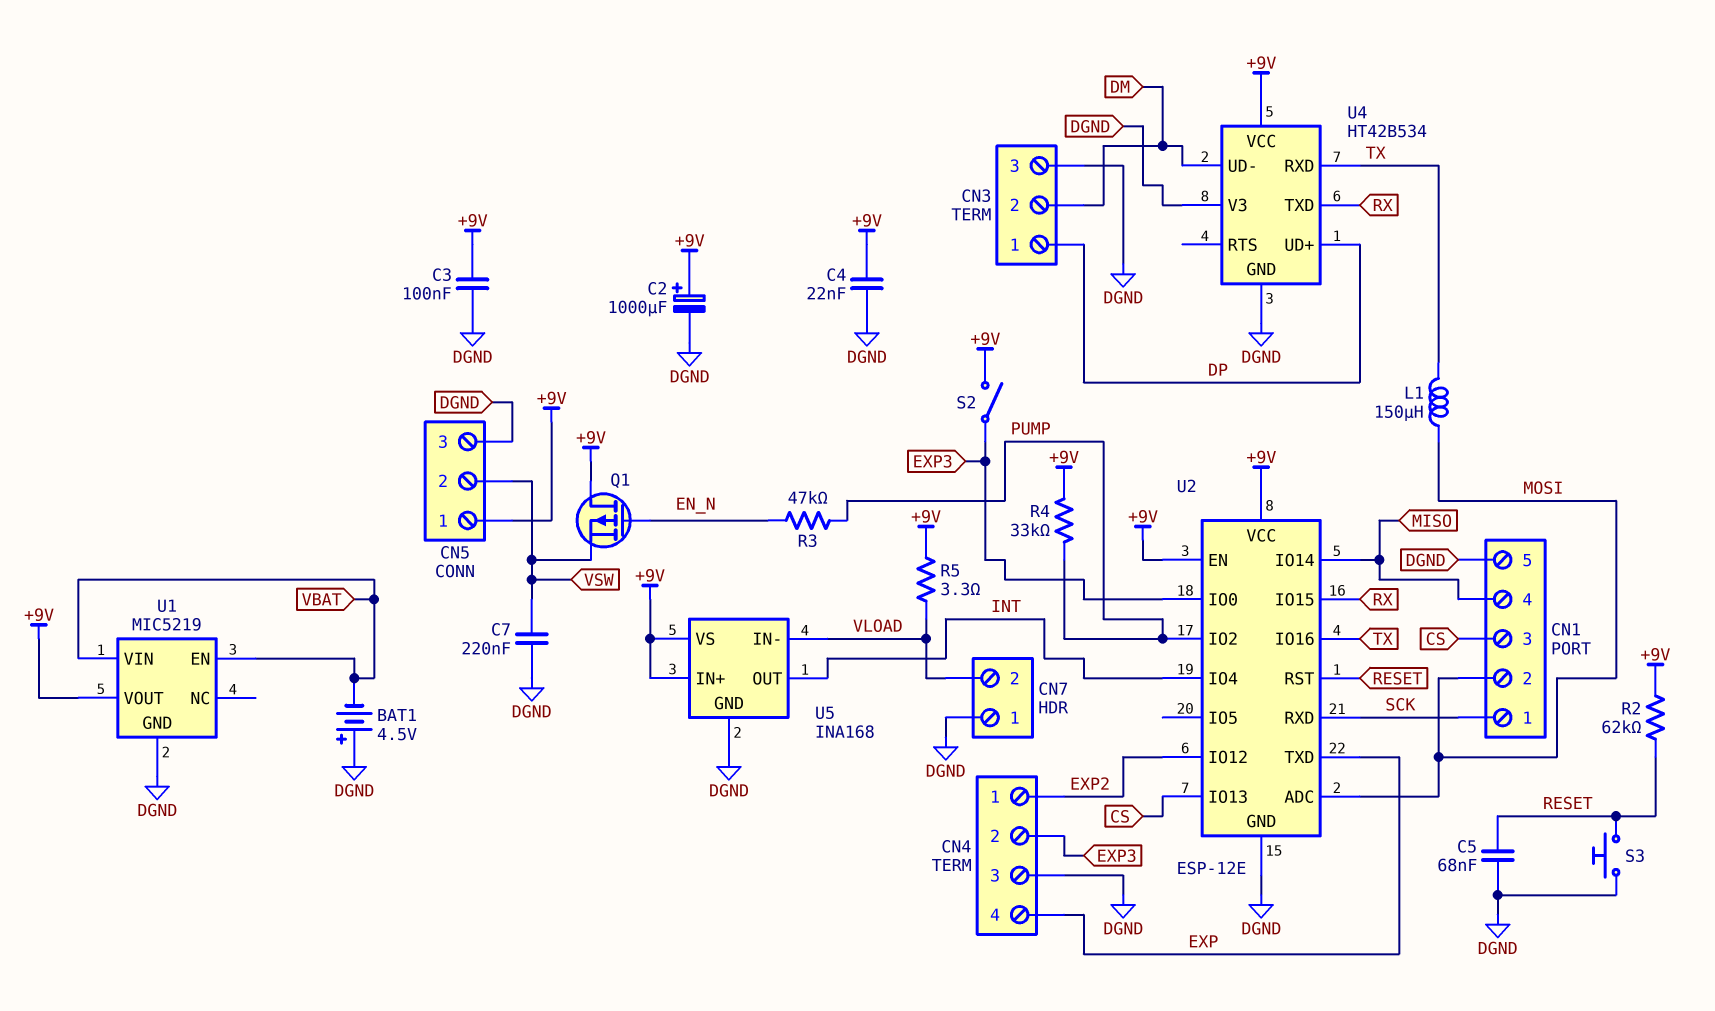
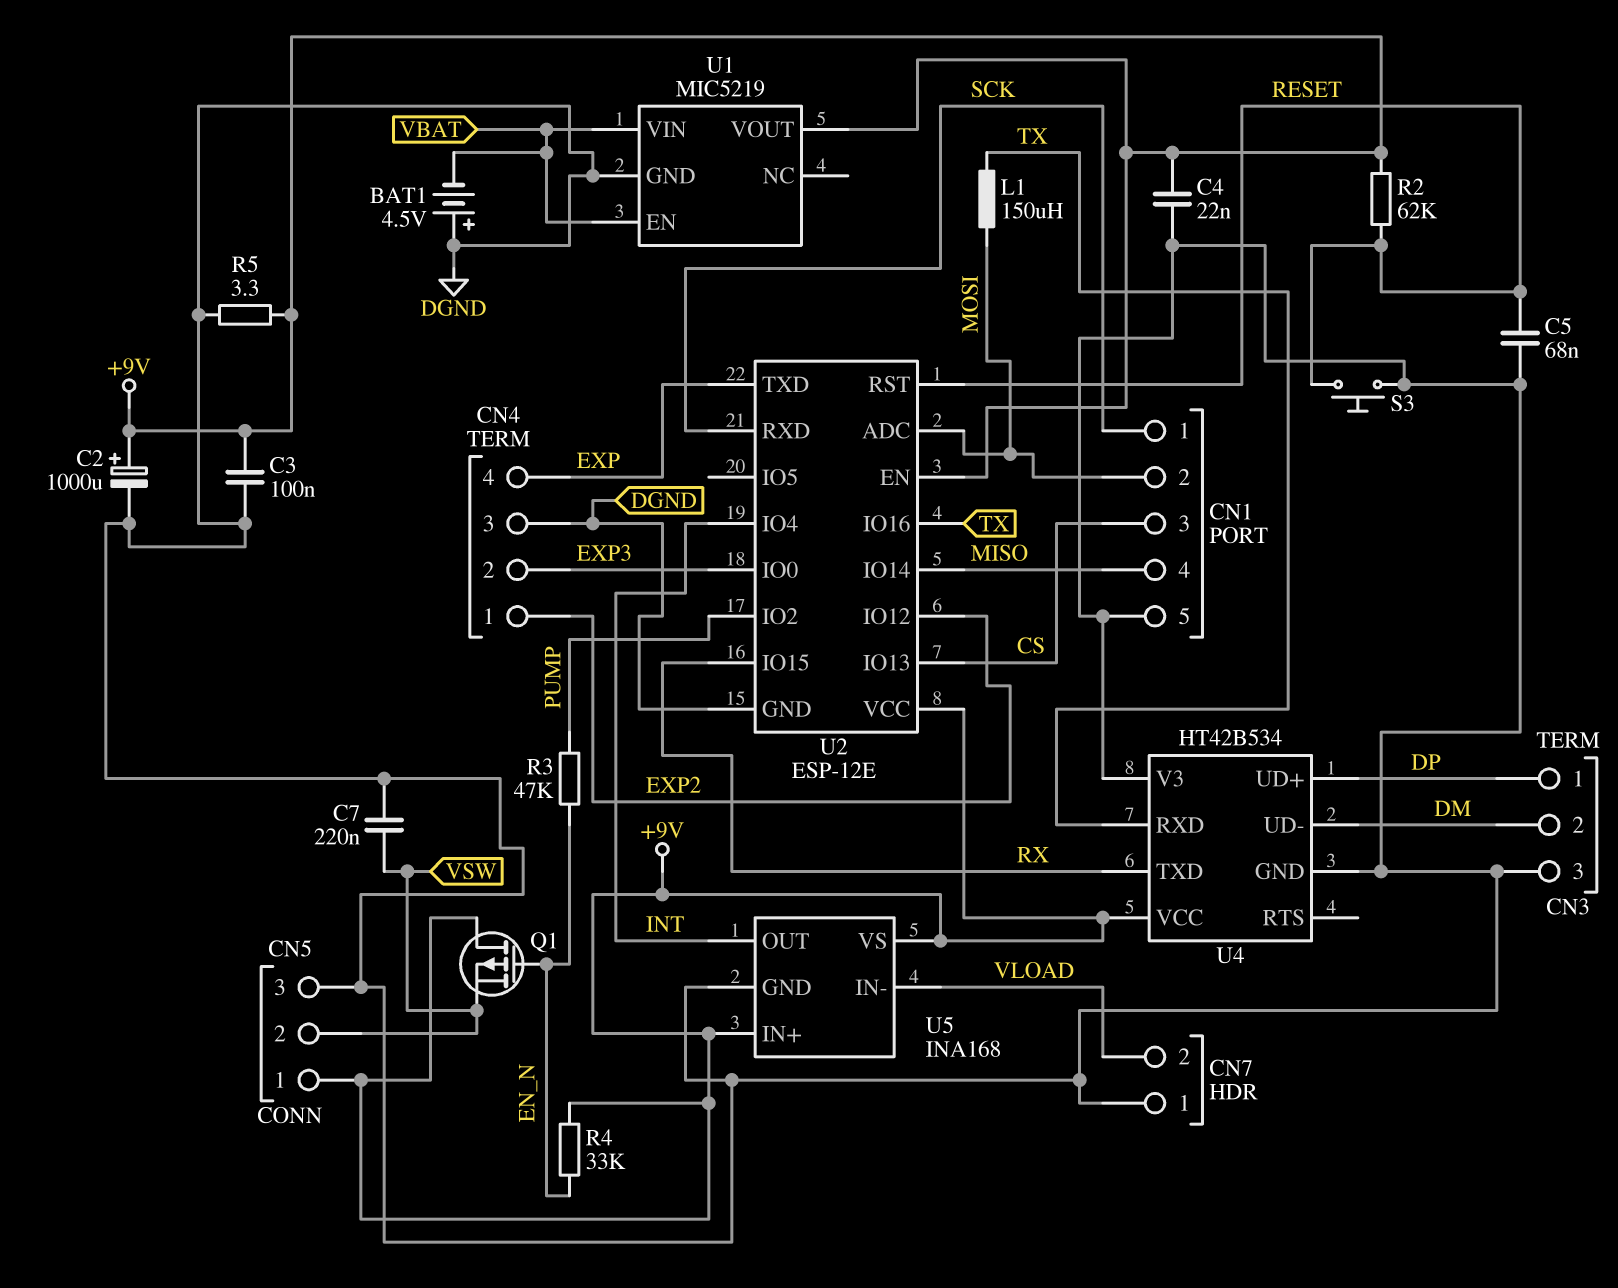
R4: 33k (+9V, PUMP) -> 33k (+9V, EN_N)
R5: 3.3 (+9V, VLOAD) -> 3.3 (+9V, DGND)
S2: switch (+9V, EXP3) -> none

